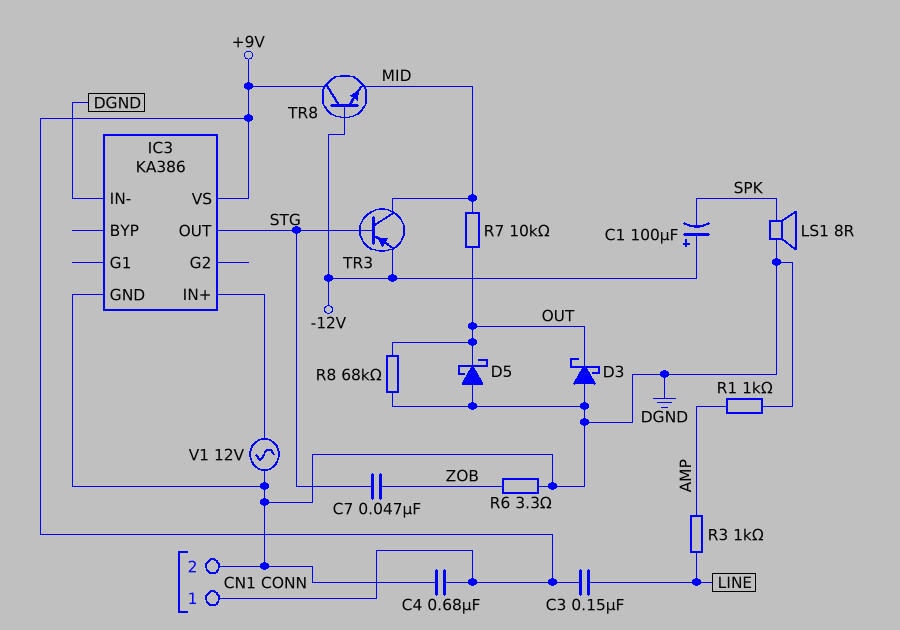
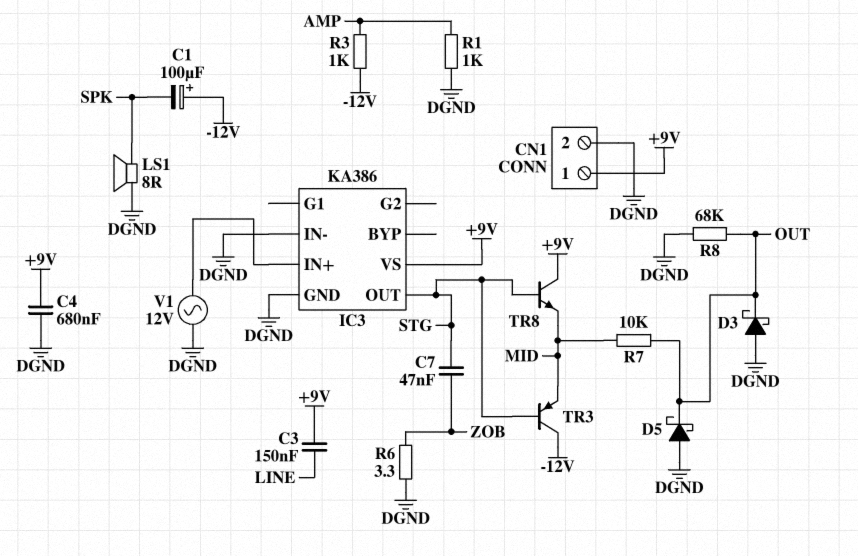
R3: 1k (AMP, LINE) -> 1k (-12V, AMP)
TR3: PNP (B STG, C MID, E -12V) -> PNP (B STG, C -12V, E MID)
TR8: NPN (B -12V, C +9V, E MID) -> NPN (B STG, C +9V, E MID)

